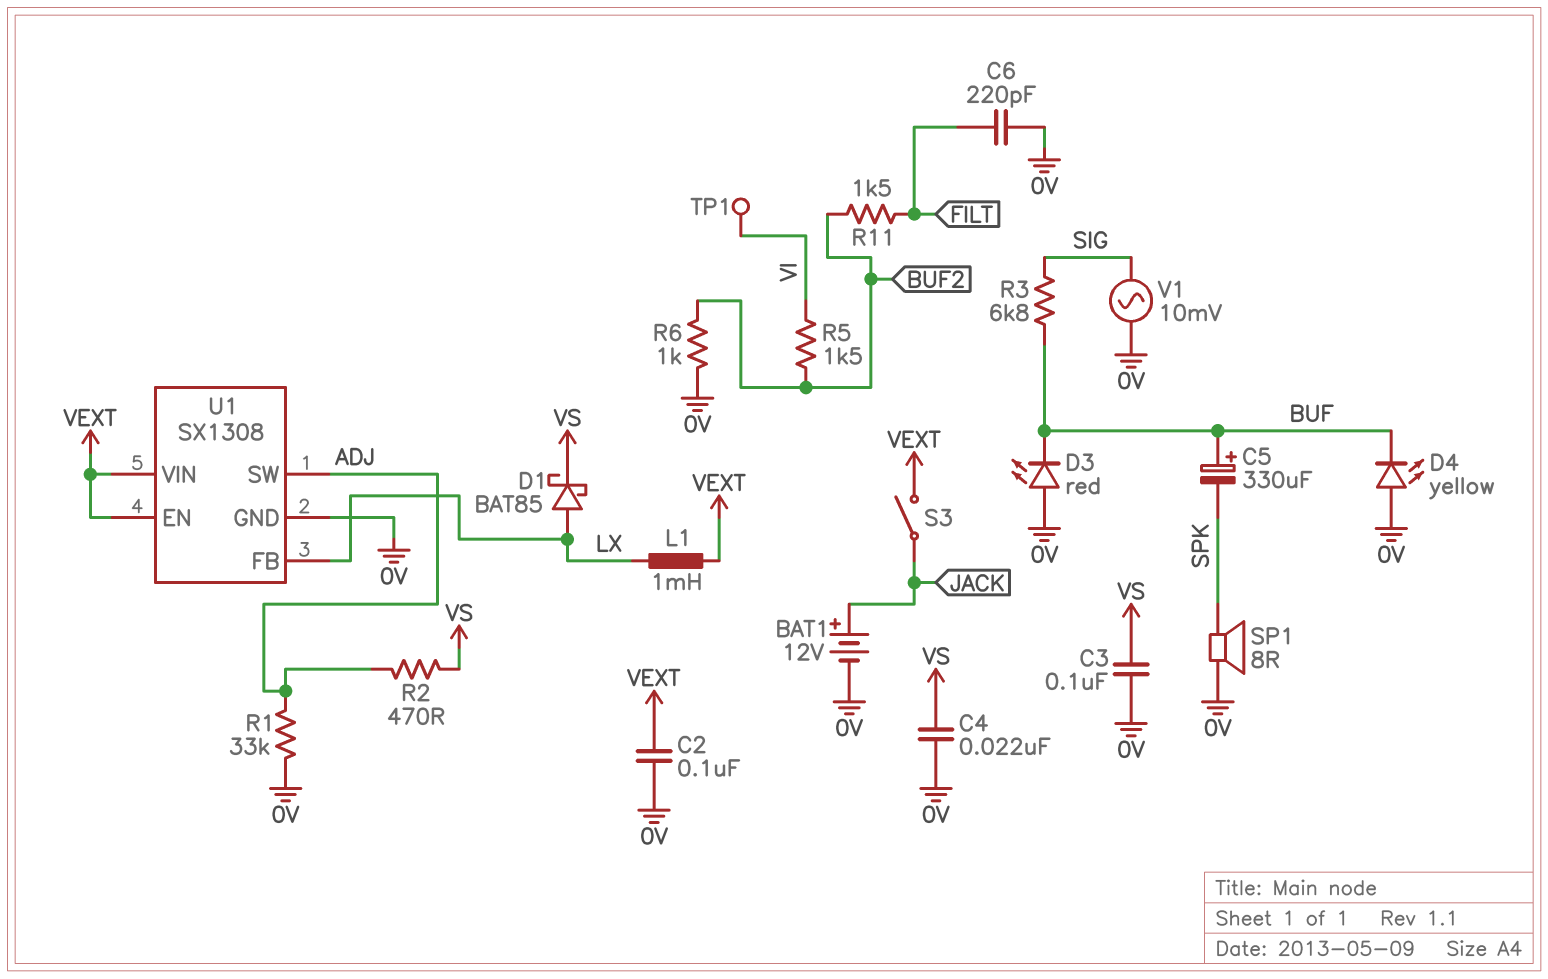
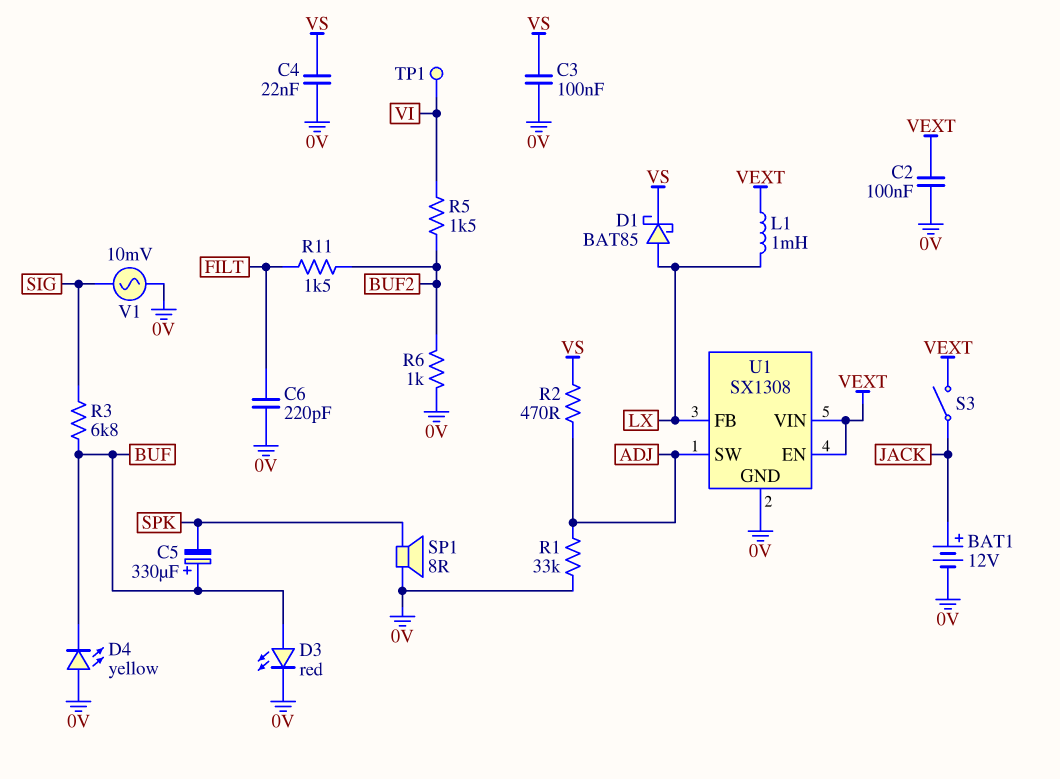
D3: LED red (A 0V, K BUF) -> LED red (A BUF, K 0V)

